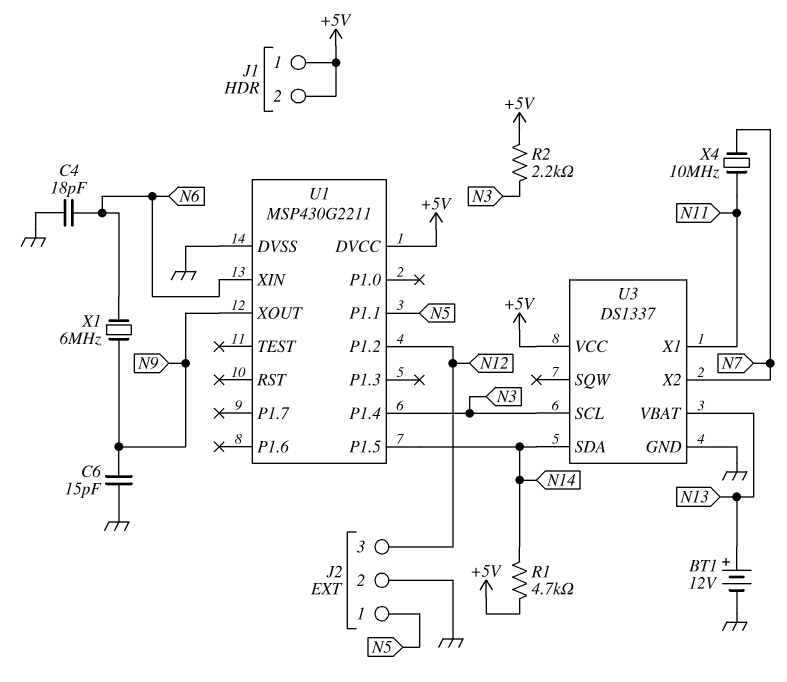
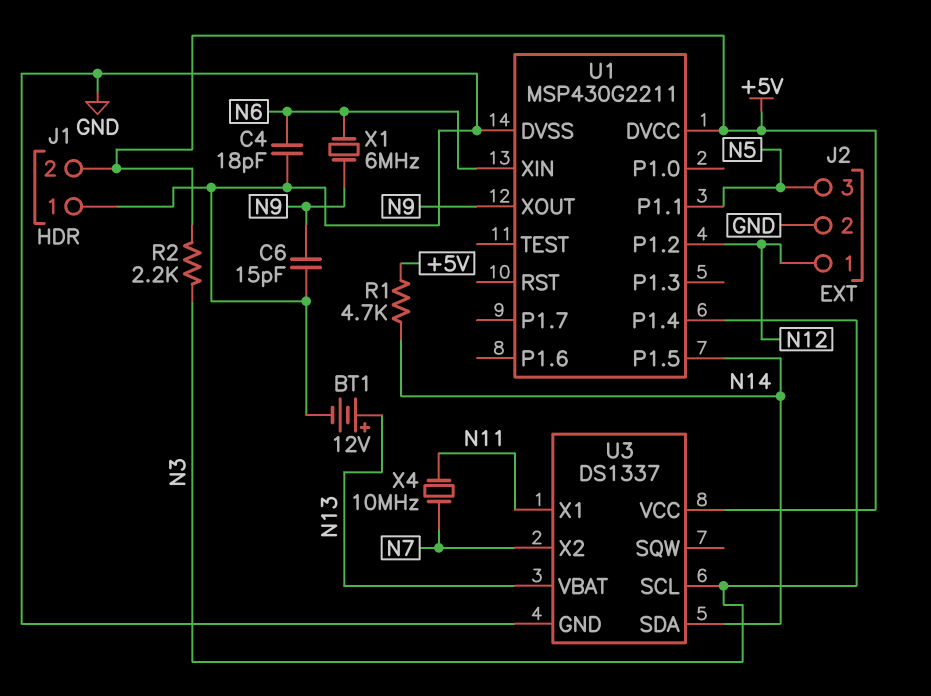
J1 pin 1: +5V -> GND
J2 pin 1: N5 -> N12
J2 pin 3: N12 -> N5

